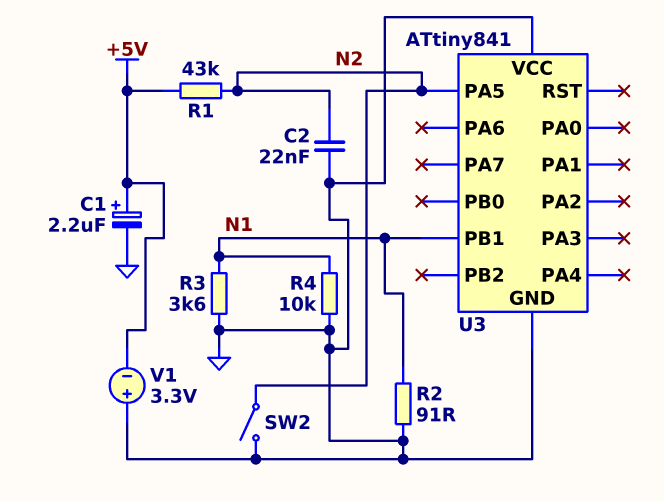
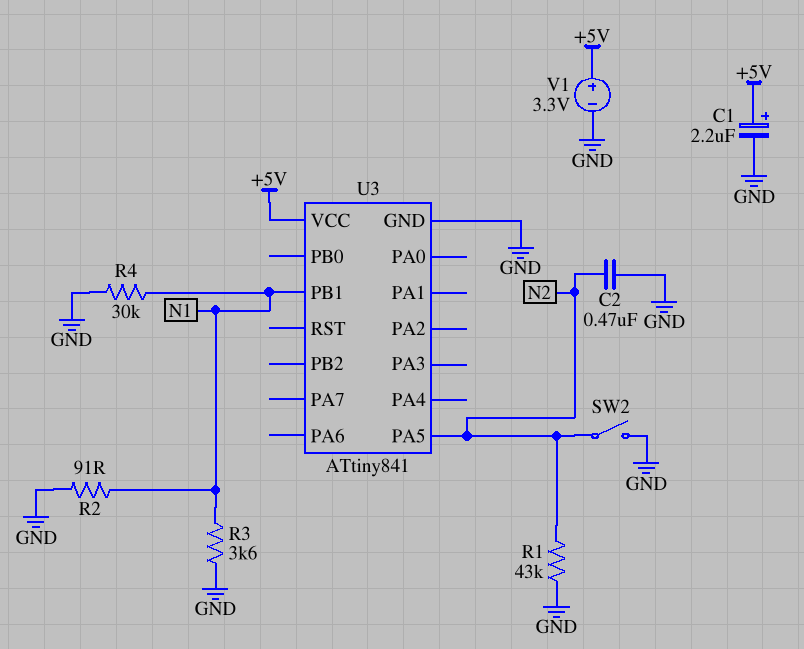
C2: 22nF (GND, N2) -> 470nF (GND, N2)
R1: 43k (+5V, N2) -> 43k (GND, N2)
R4: 10k (GND, N1) -> 30k (GND, N1)
U3 pin VCC: GND -> +5V
V1: 3.3V (plus GND, minus +5V) -> 3.3V (plus +5V, minus GND)

